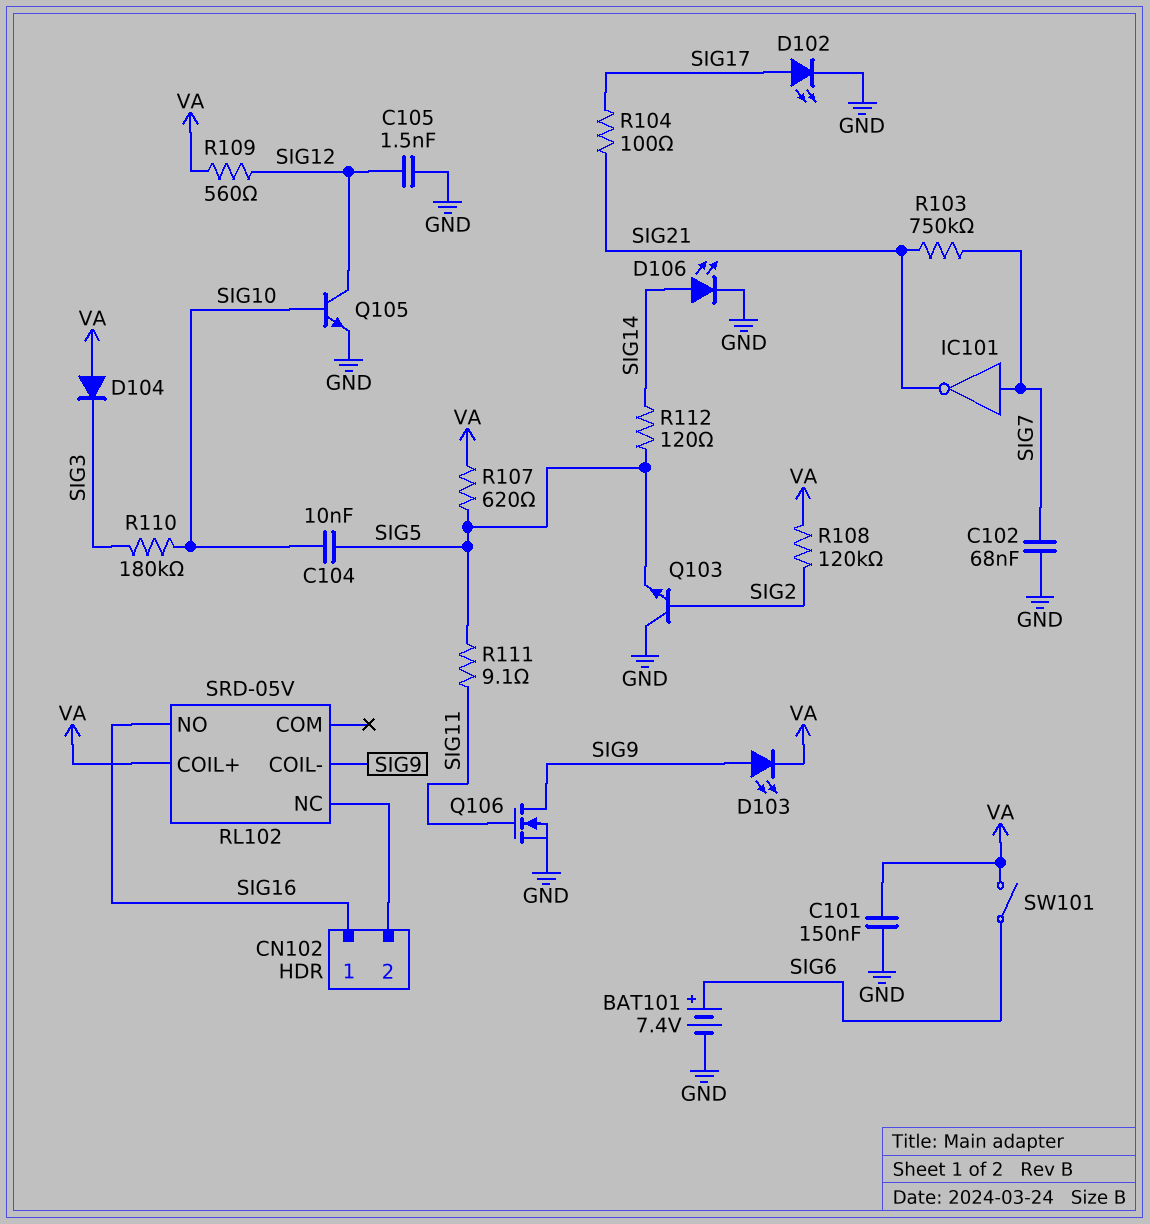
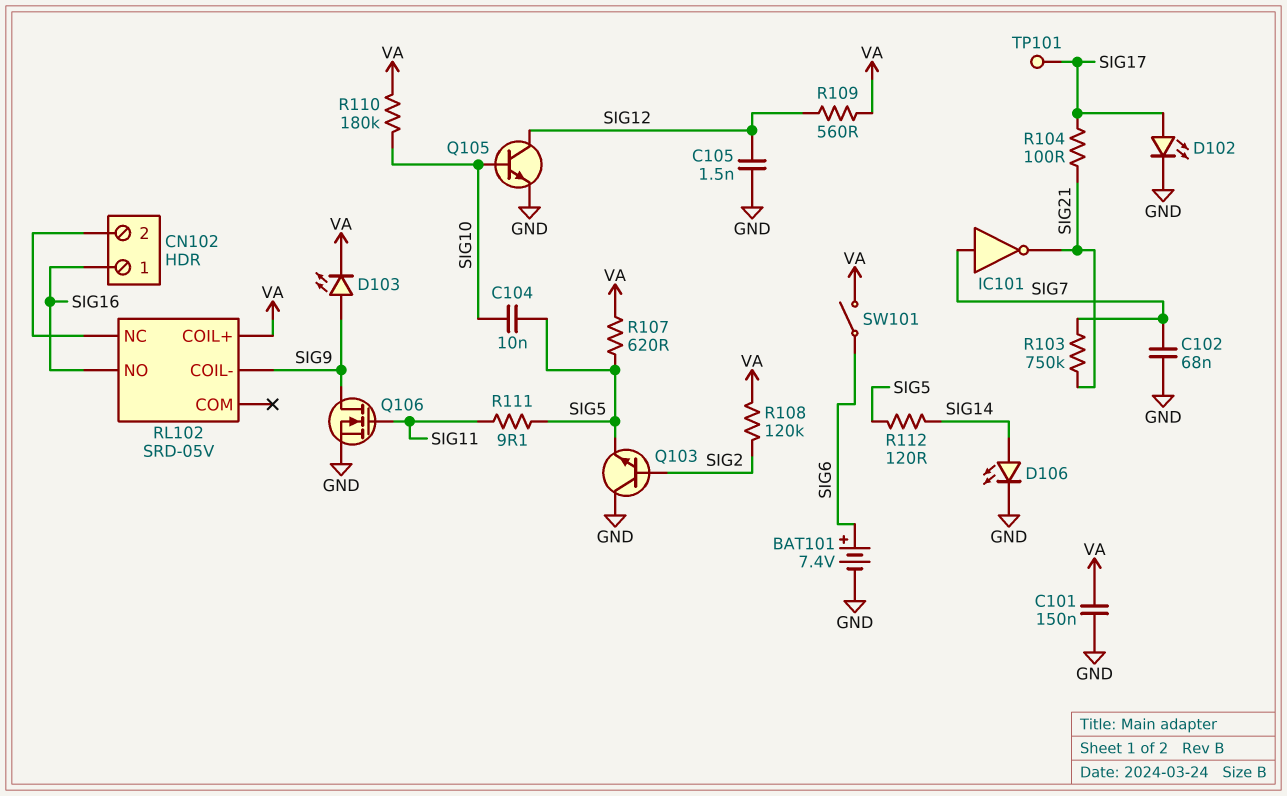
D104: diode (A VA, K SIG3) -> none
R110: 180k (SIG3, SIG10) -> 180k (SIG10, VA)
TP101: none -> test point (SIG17)

